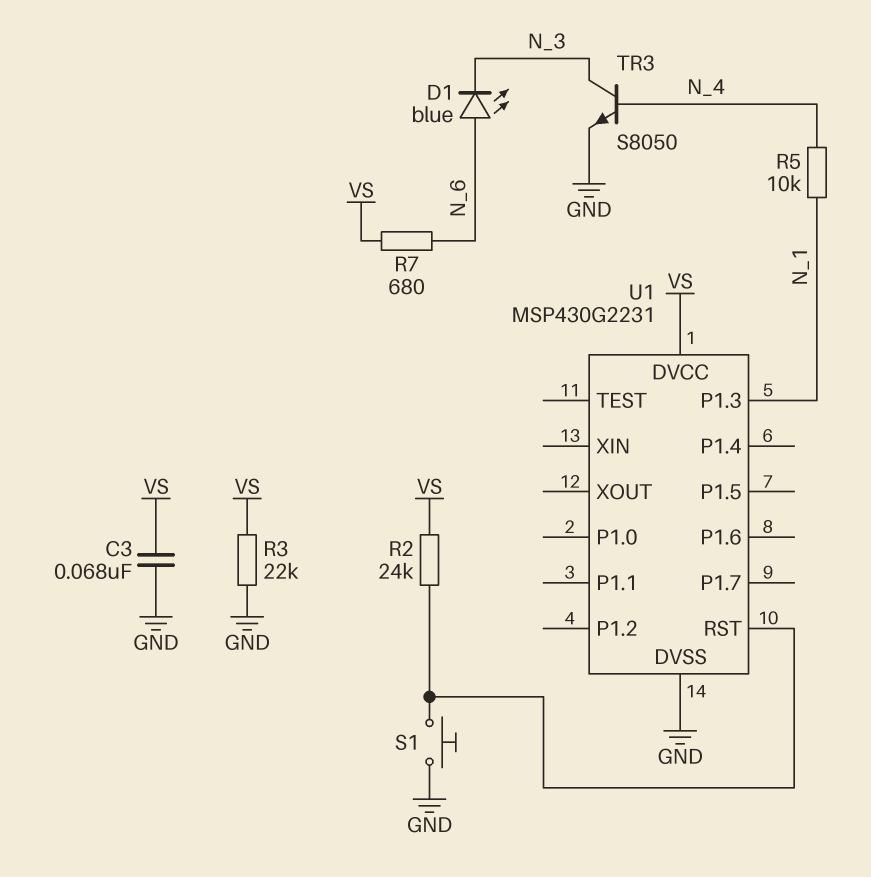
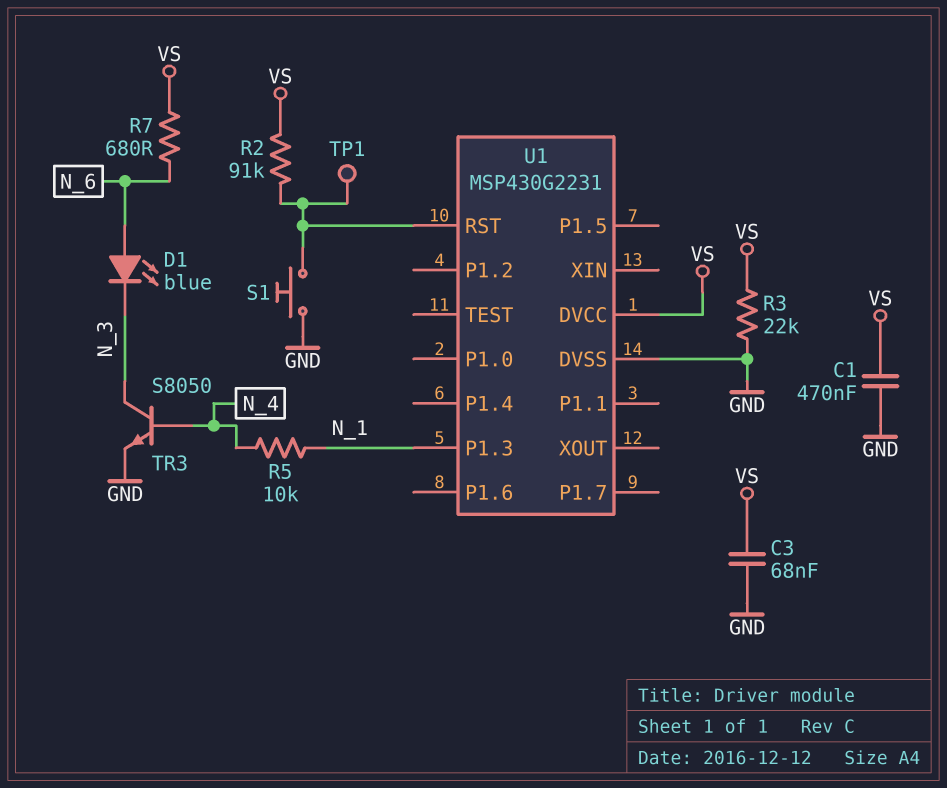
C1: none -> 470nF (GND, VS)
R2: 24k (U1/RST, VS) -> 91k (U1/RST, VS)
TP1: none -> test point (U1/RST)

